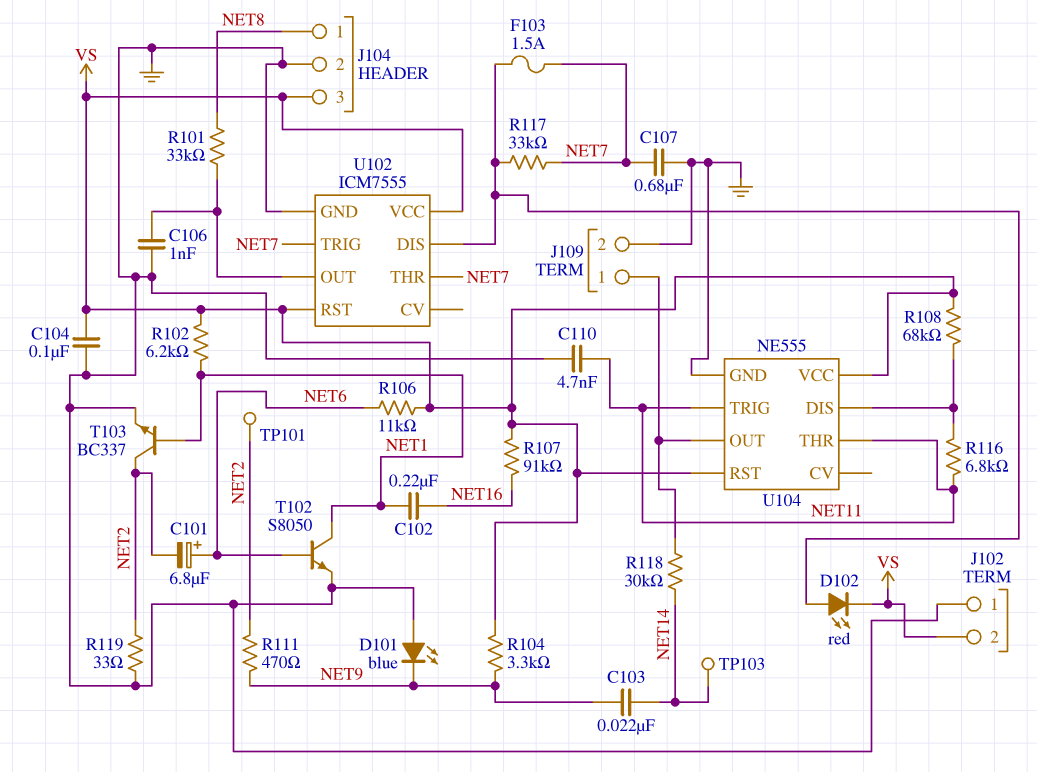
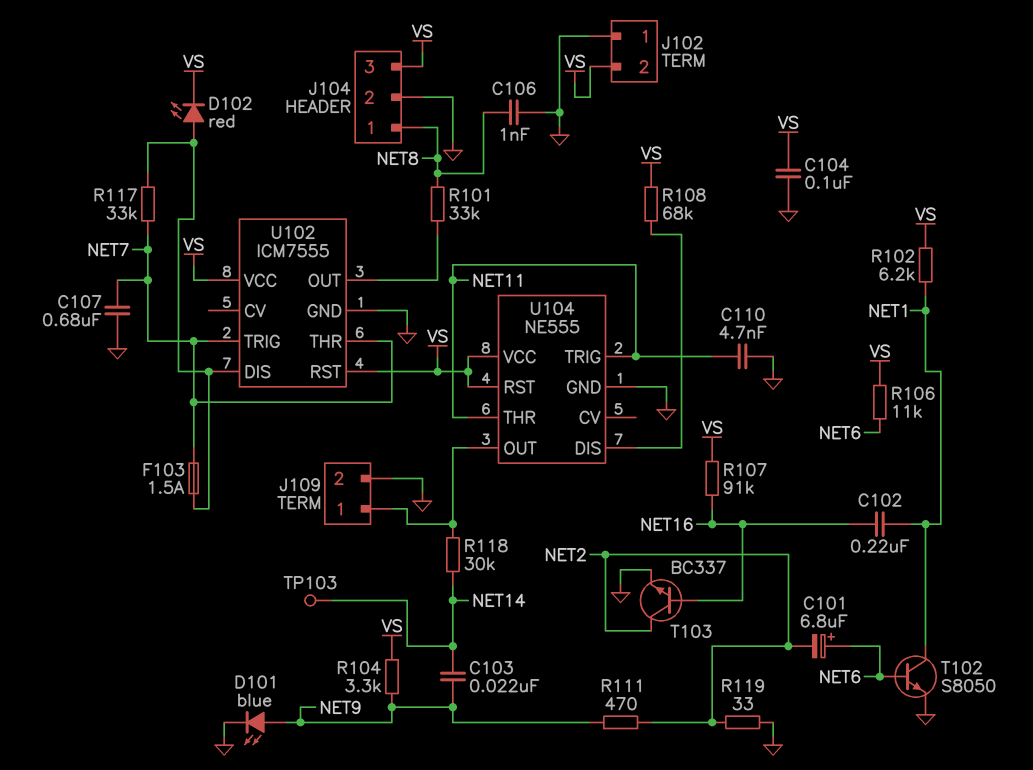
C106: 1nF (GND, U102/OUT) -> 1nF (GND, NET8)
D101: LED blue (A GND, K NET9) -> LED blue (A NET9, K GND)
R116: 6.8k (NET11, U104/DIS) -> none
T103: NPN BC337 (B NET1, C NET2, E GND) -> NPN BC337 (B NET16, C NET2, E GND)
TP101: test point (NET2) -> none

